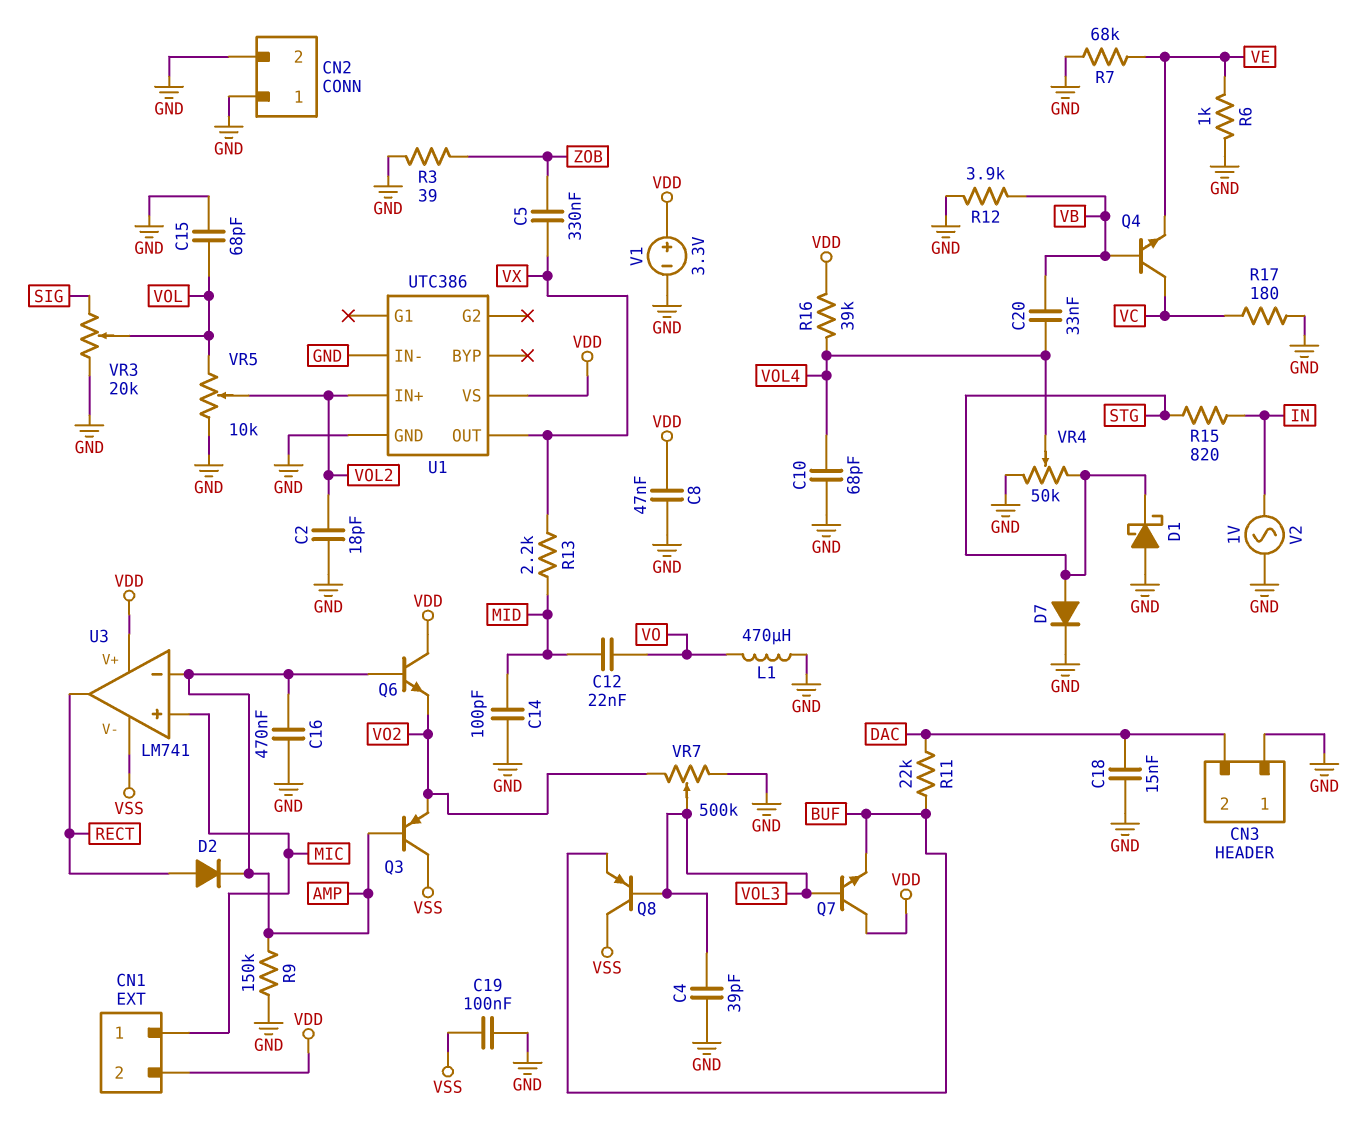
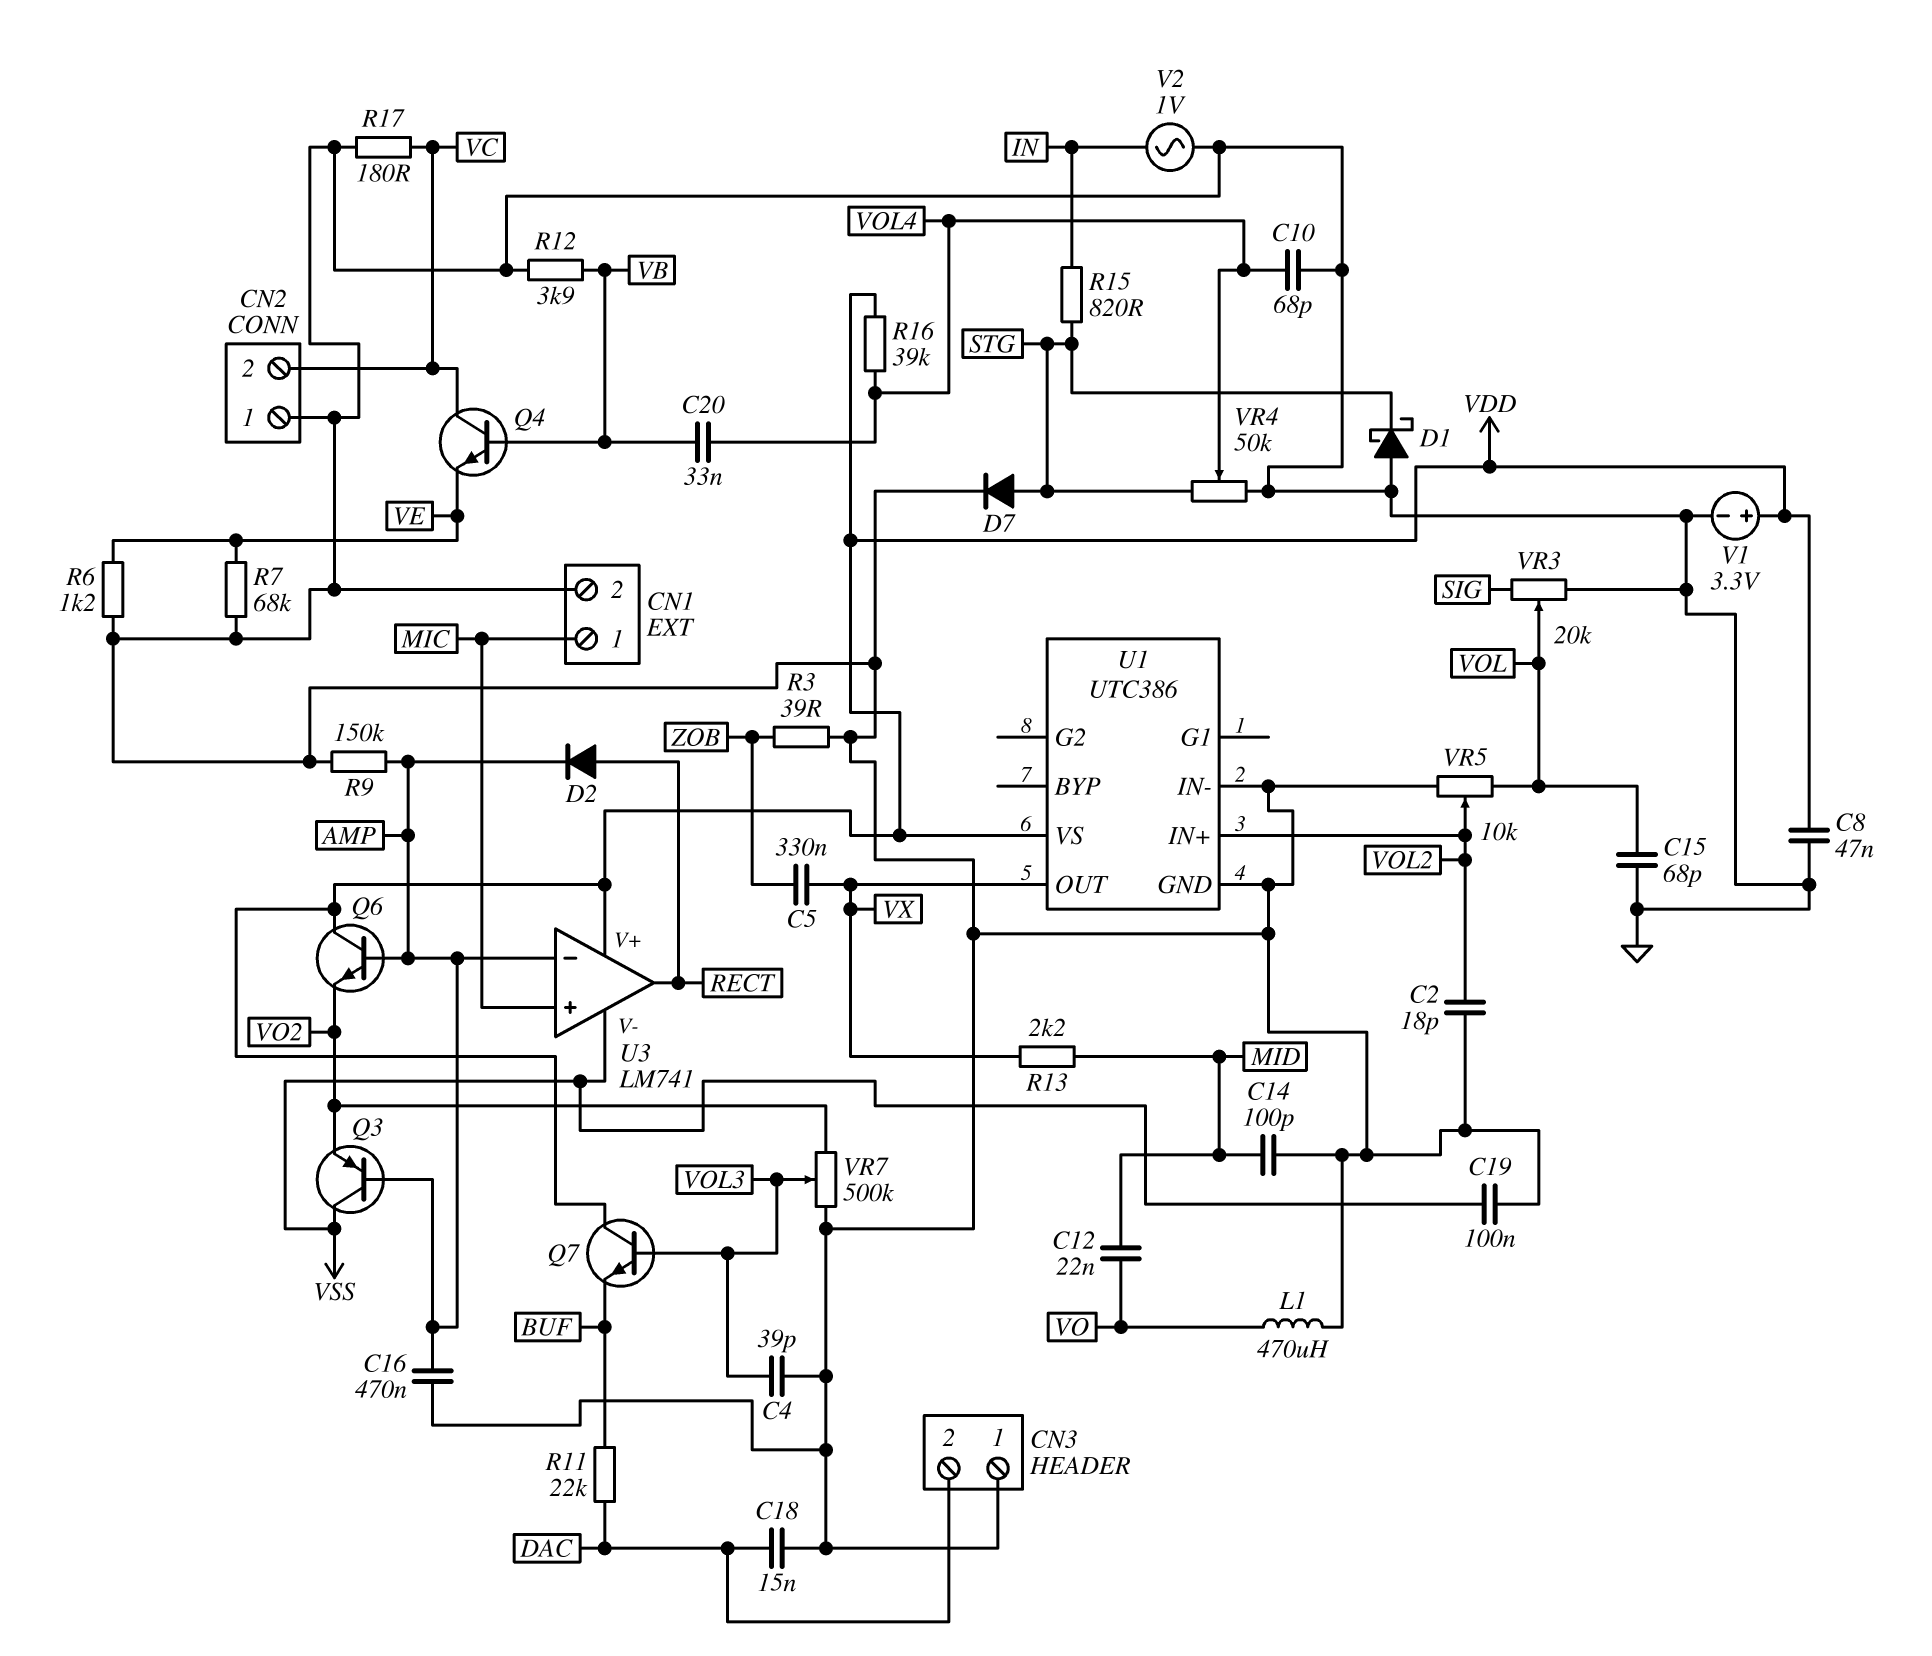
CN1 pin 2: VDD -> GND
CN2 pin 2: GND -> VC
Q8: PNP (B VOL3, C VSS, E BUF) -> none
R6: 1k (GND, VE) -> 1.2k (GND, VE)

